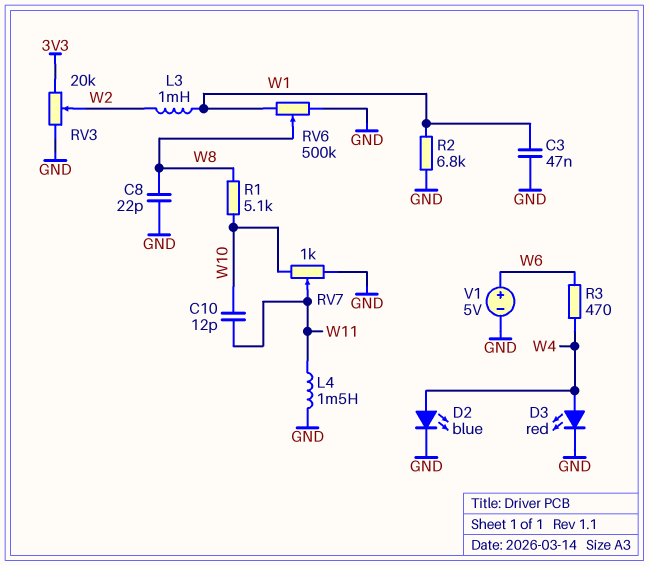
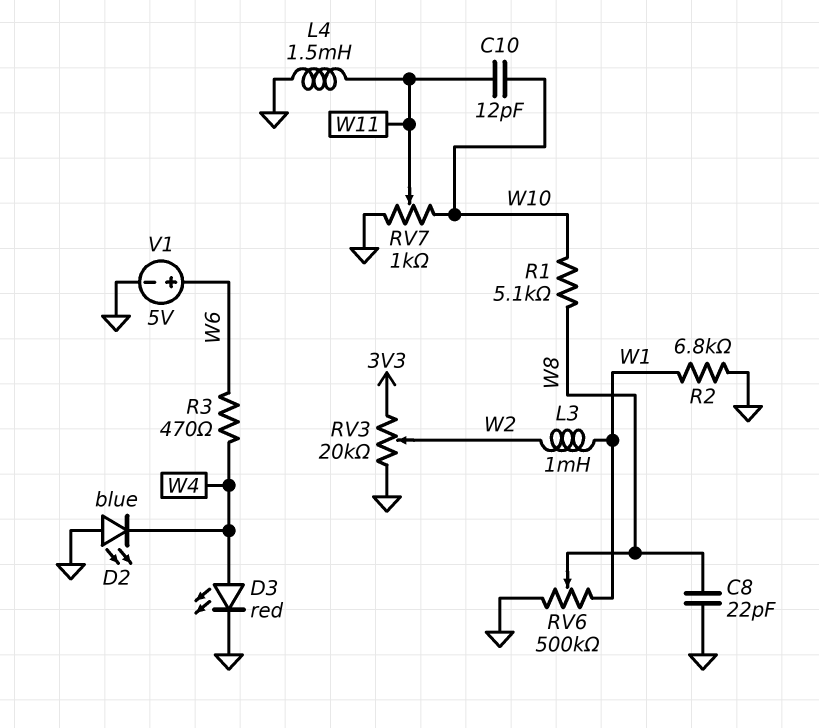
C3: 47nF (GND, W1) -> none
D2: LED blue (A W4, K GND) -> LED blue (A GND, K W4)

